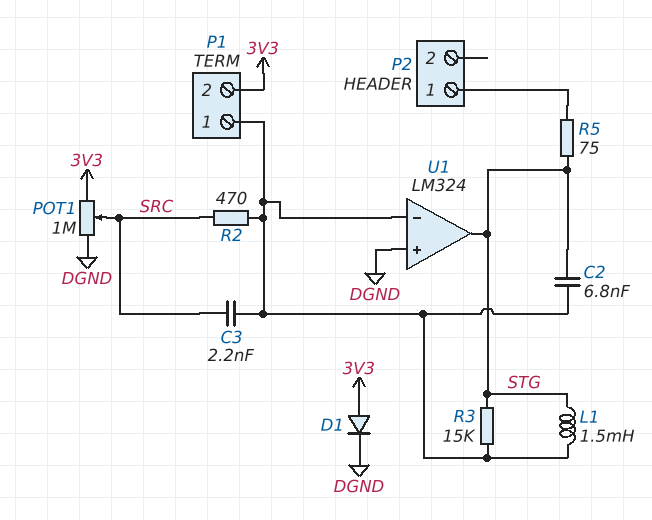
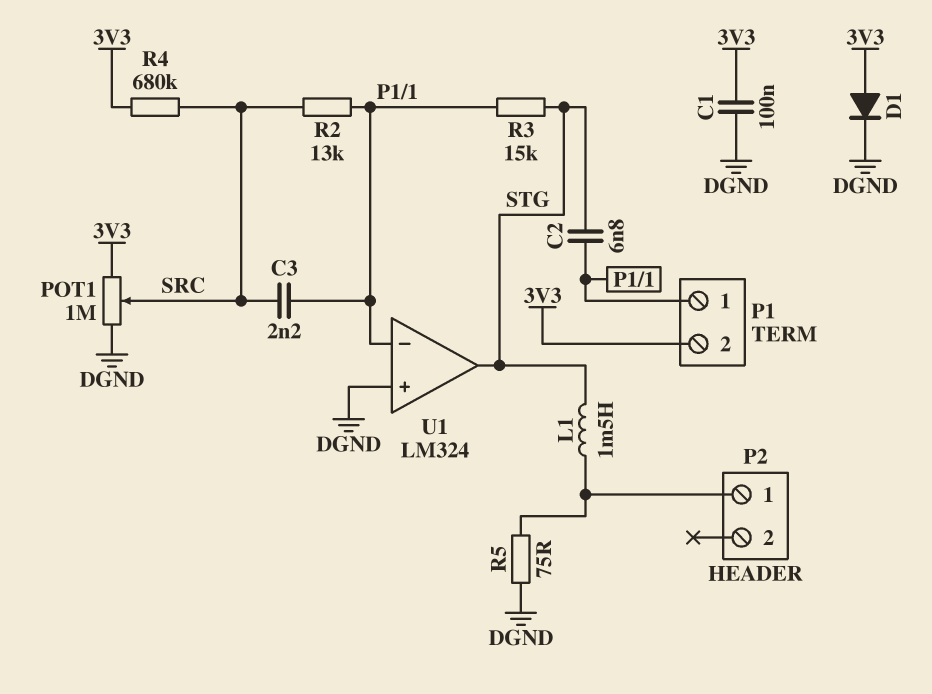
C1: none -> 100nF (3V3, DGND)
L1: 1.5mH (P1/1, STG) -> 1.5mH (P2/1, STG)
R2: 470 (P1/1, SRC) -> 13k (P1/1, SRC)
R4: none -> 680k (3V3, SRC)
R5: 75 (P2/1, STG) -> 75 (DGND, P2/1)

